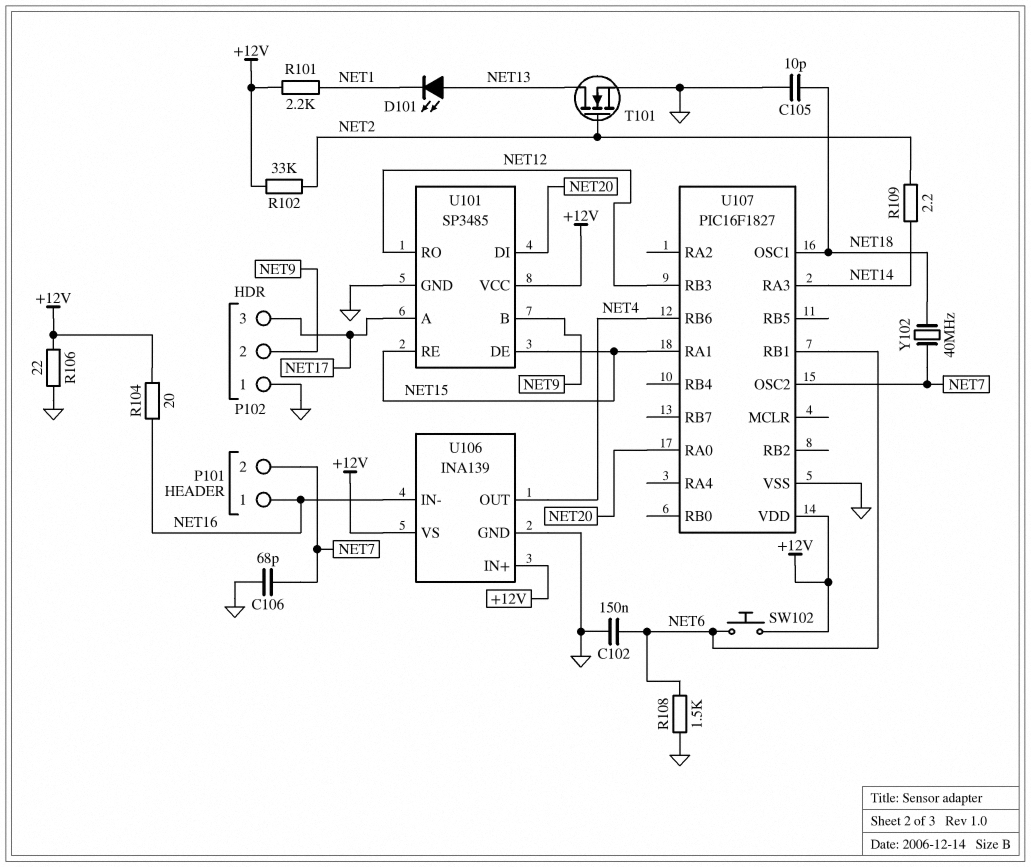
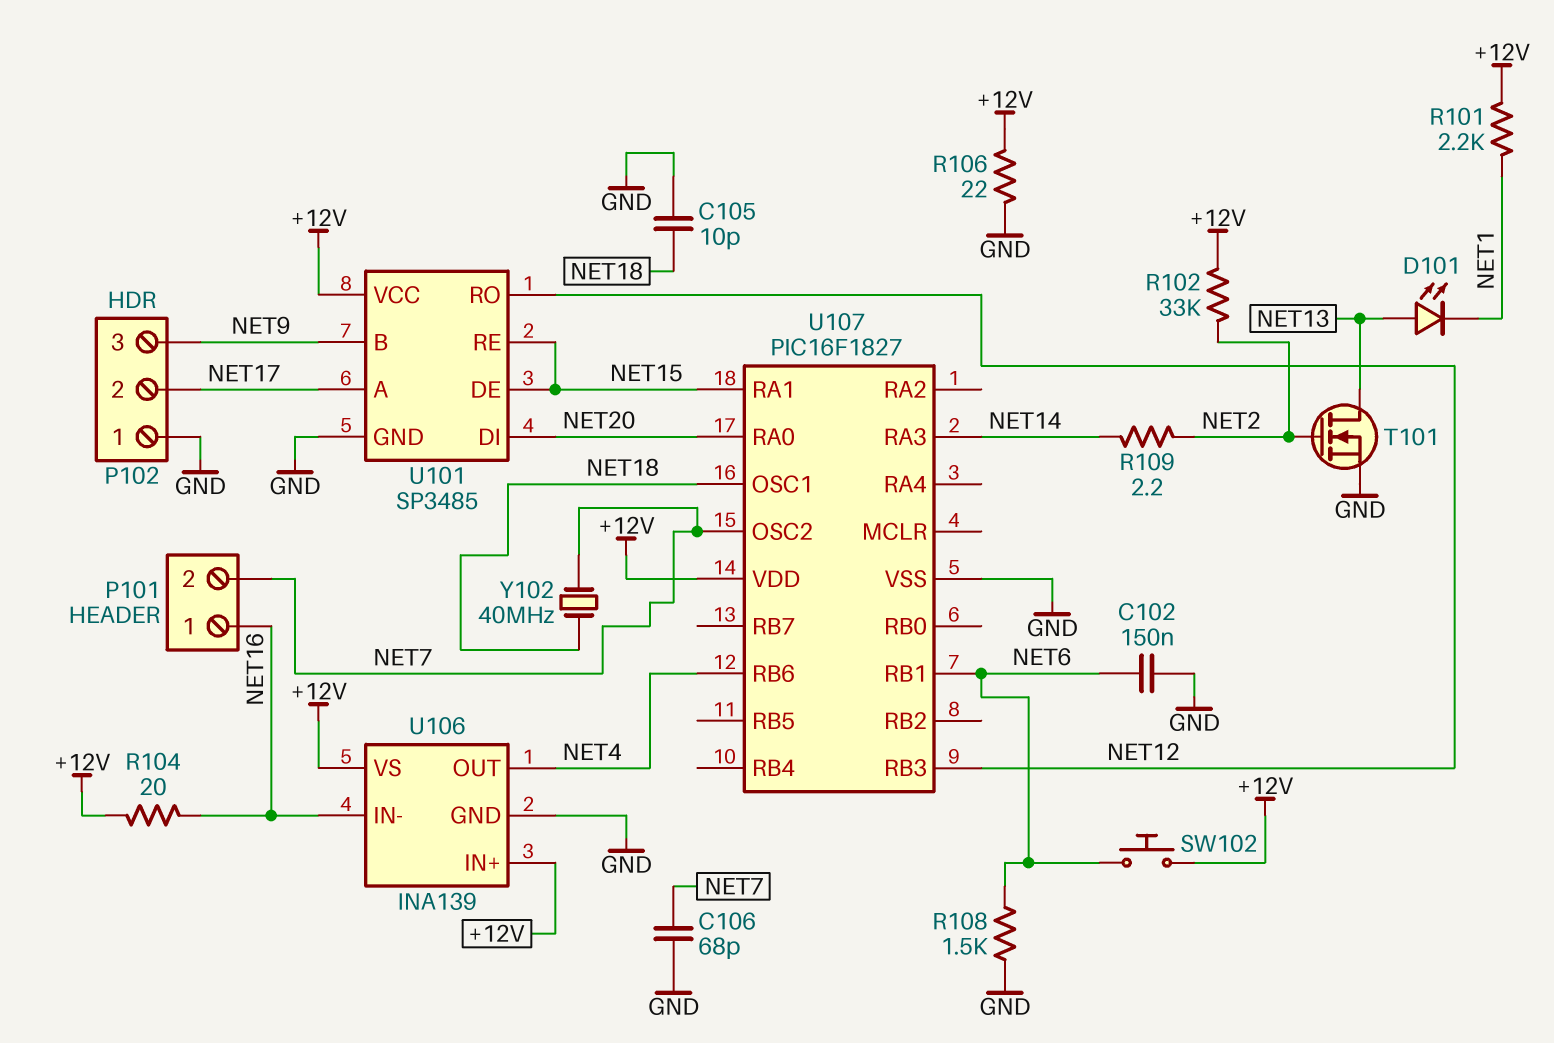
P102 pin 2: NET9 -> NET17
P102 pin 3: NET17 -> NET9

